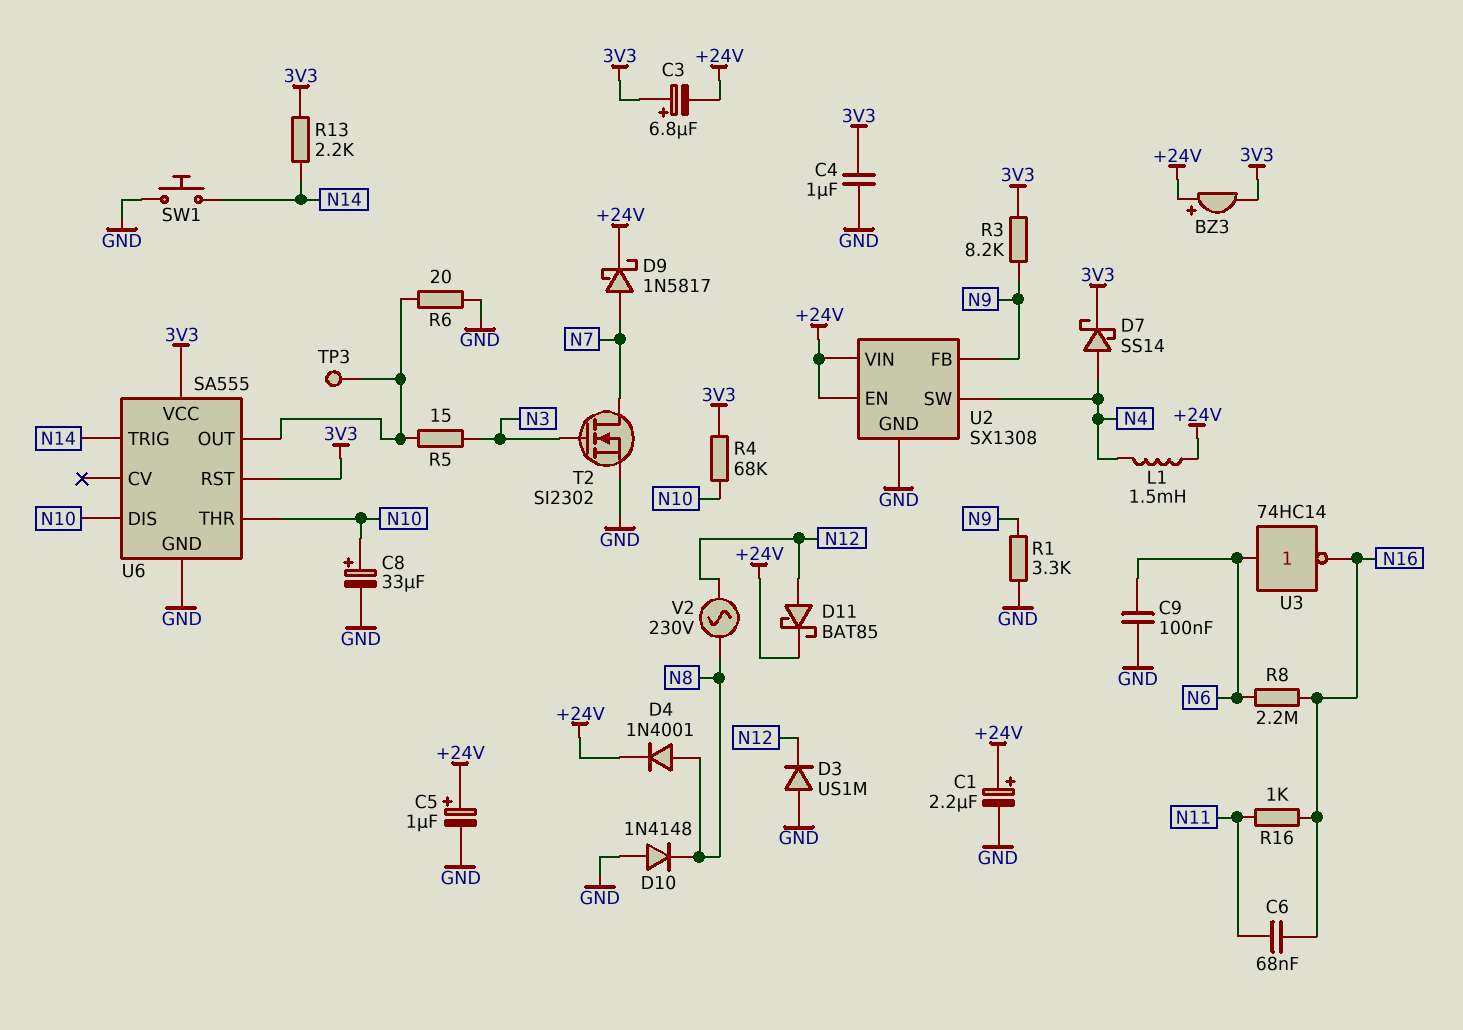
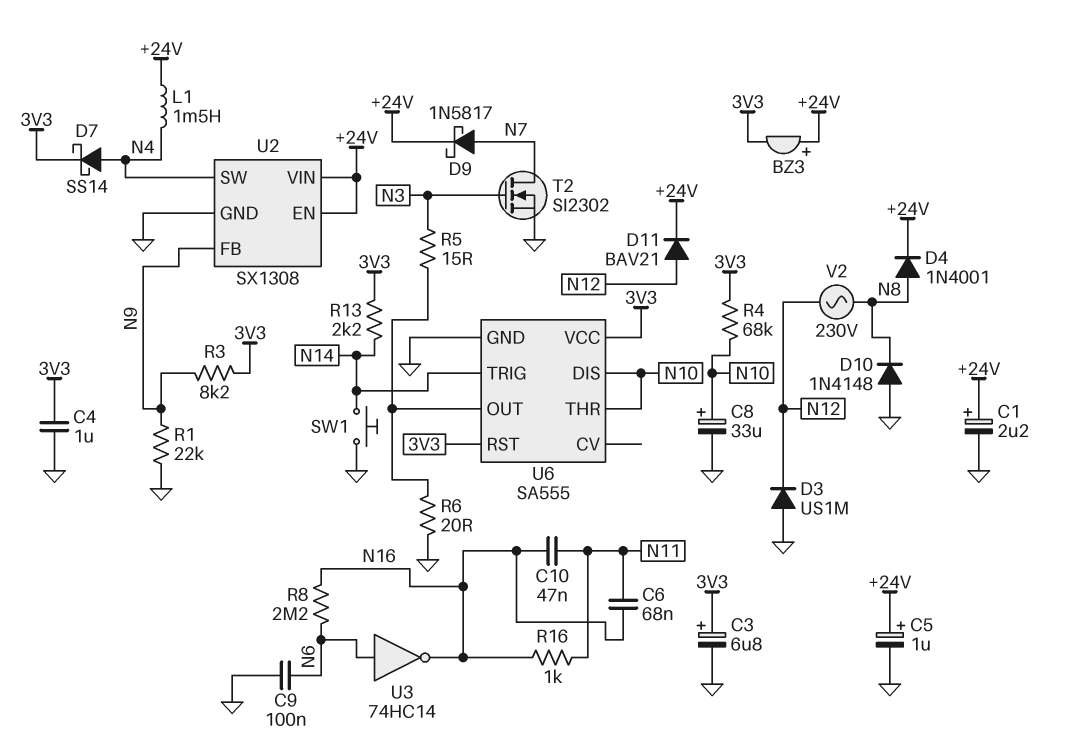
C3: 6.8uF (plus 3V3, minus +24V) -> 6.8uF (plus 3V3, minus GND)
C10: none -> 47nF (N11, N16)
D11: schottky BAT85 (A N12, K +24V) -> diode BAV21 (A N12, K +24V)
R1: 3.3k (GND, N9) -> 22k (GND, N9)
TP3: test point (U6/OUT) -> none

